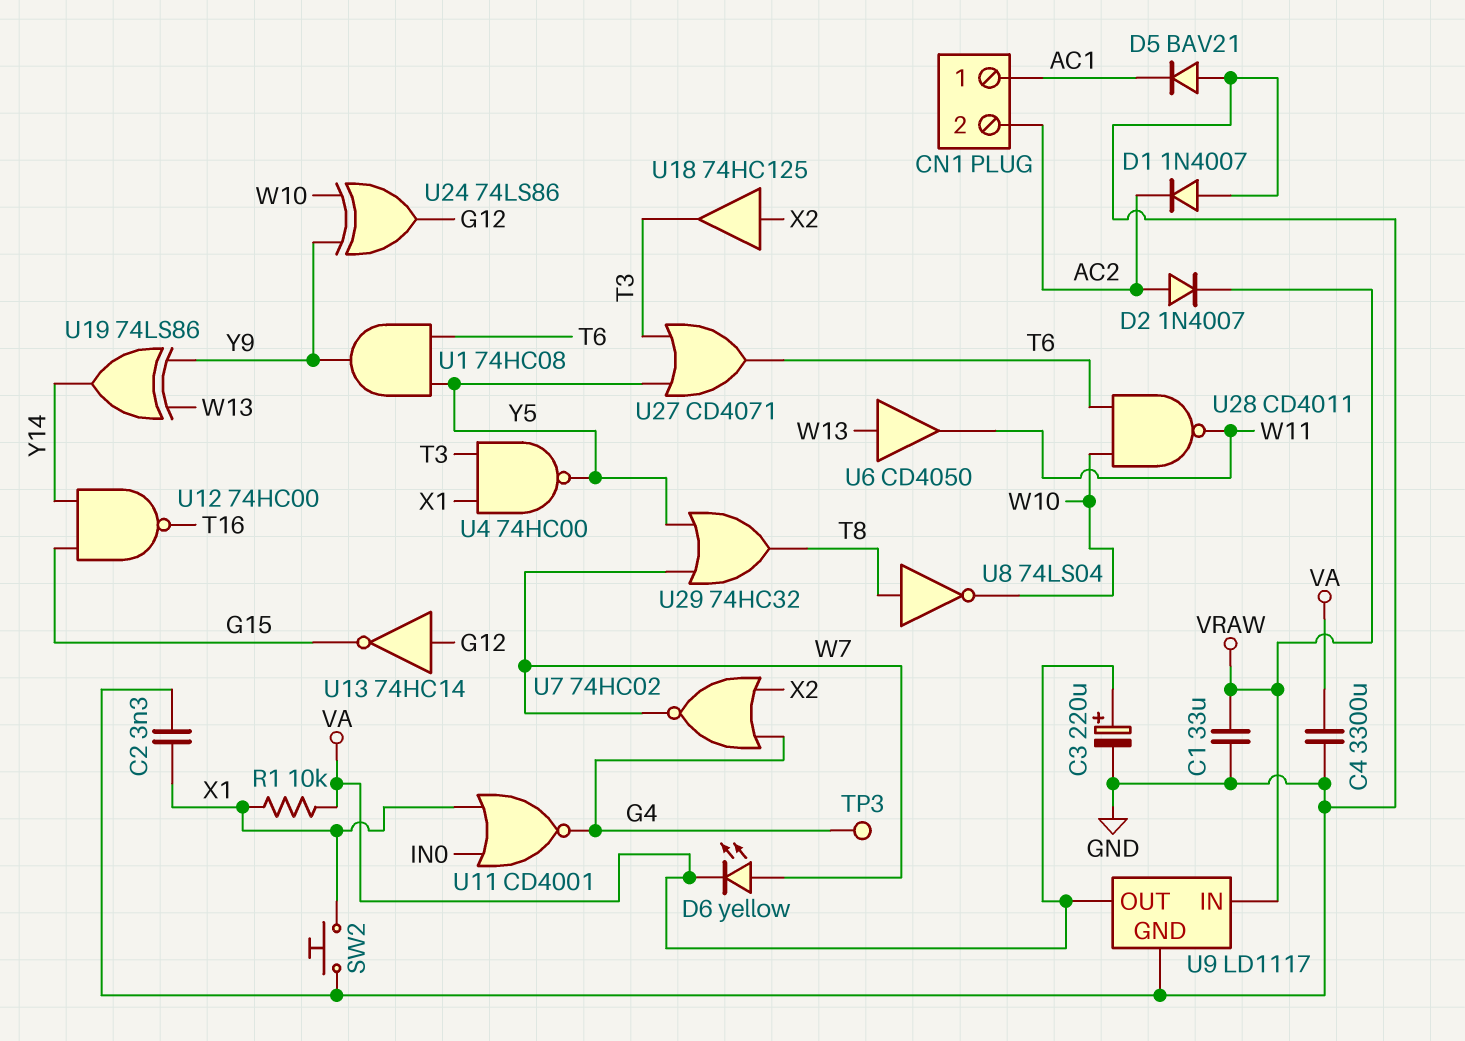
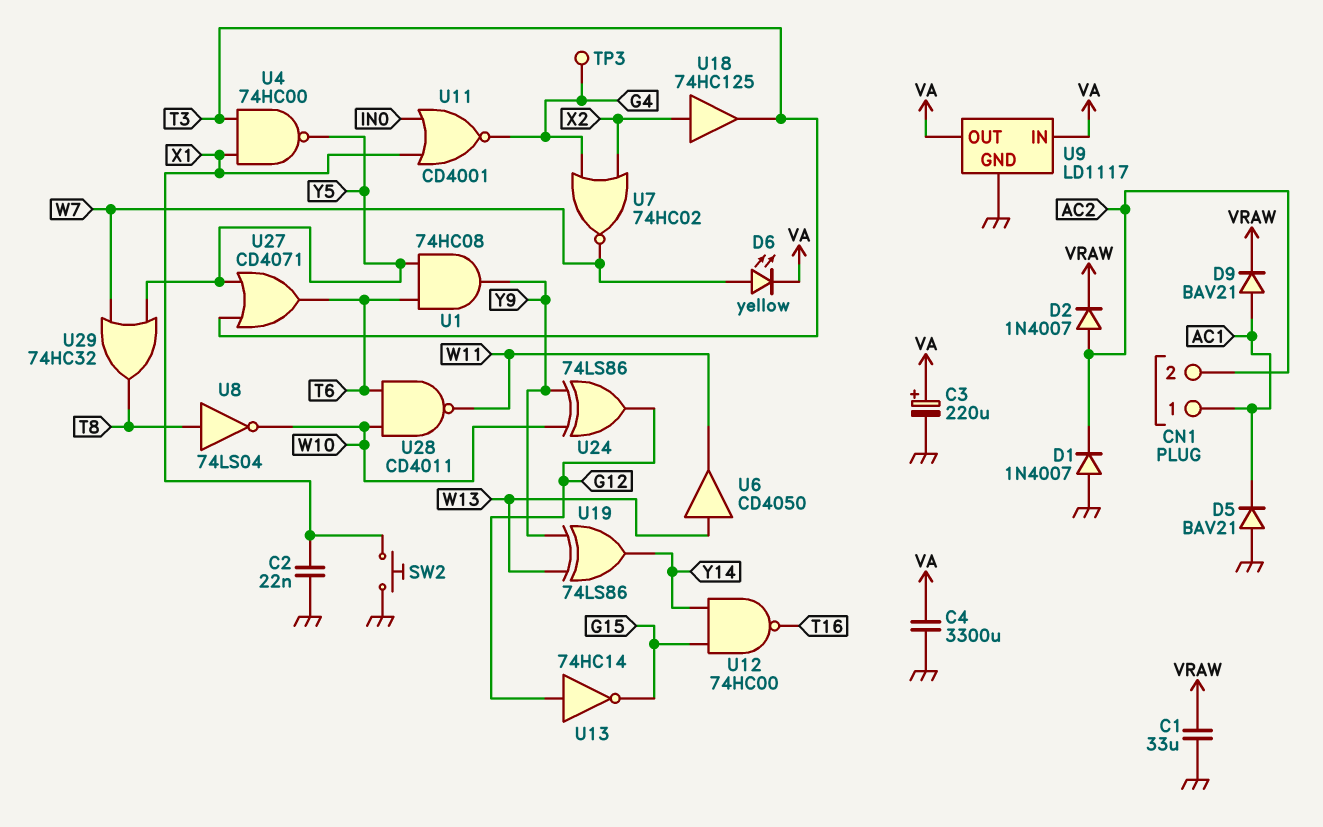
C2: 3.3nF (GND, X1) -> 22nF (GND, X1)
D9: none -> diode BAV21 (A AC1, K VRAW)
R1: 10k (VA, X1) -> none
U9 pin IN: VRAW -> VA

